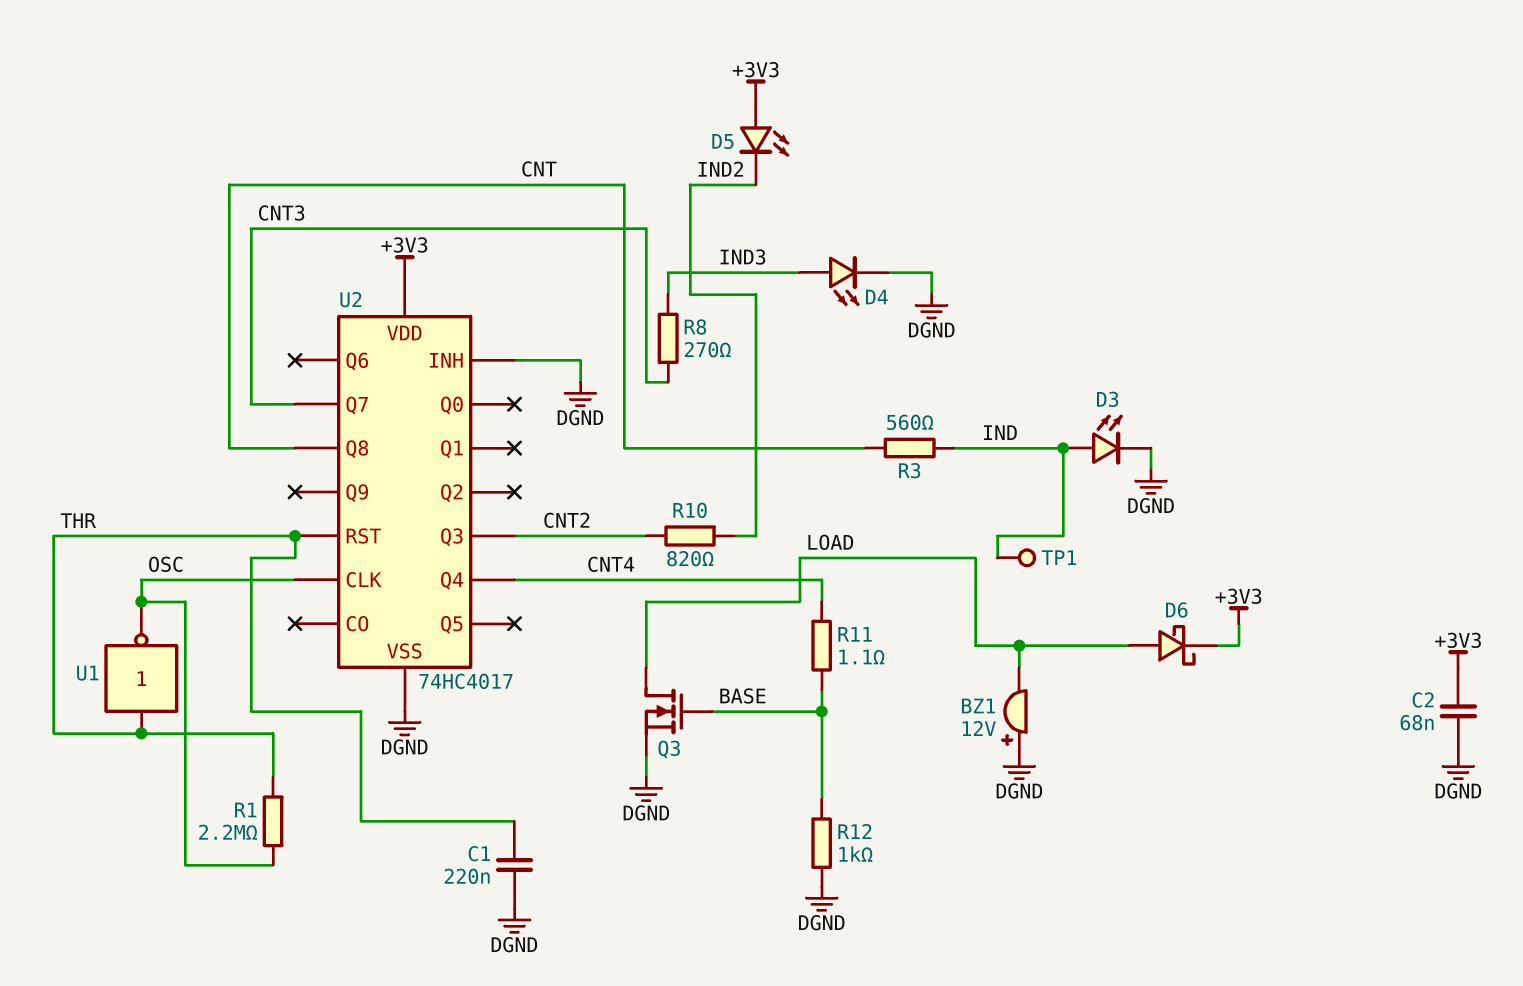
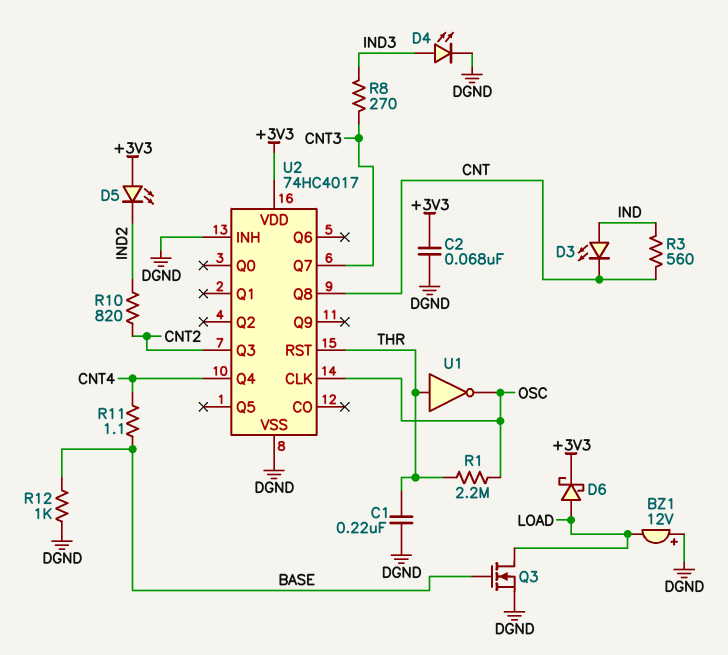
D3: LED (A IND, K DGND) -> LED (A IND, K CNT)
TP1: test point (IND) -> none

